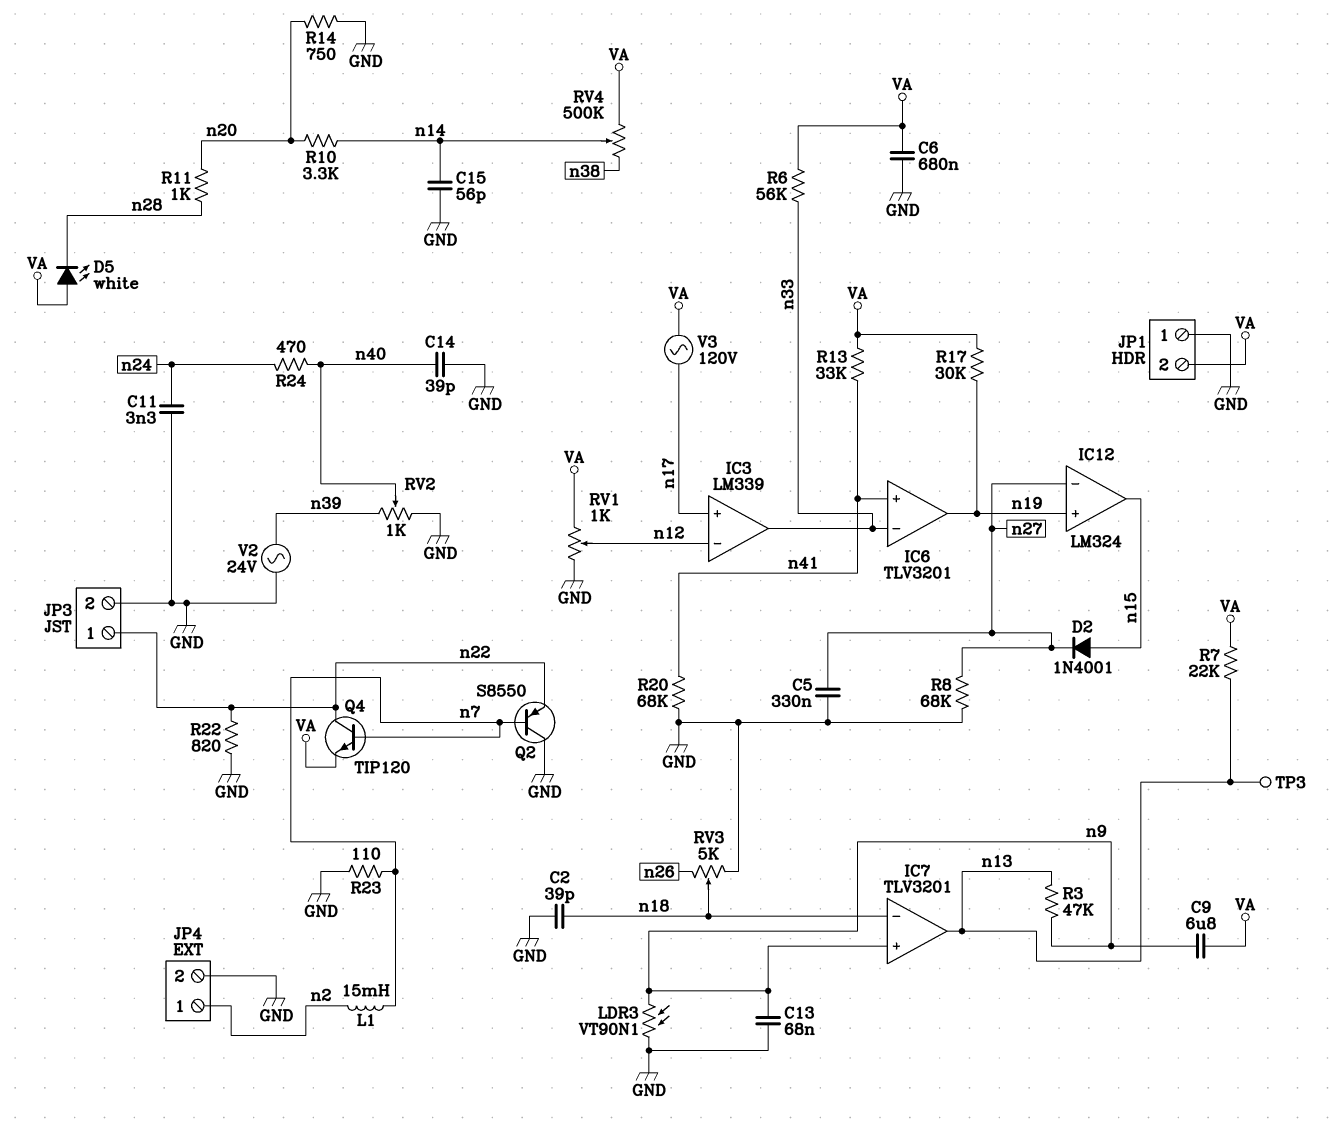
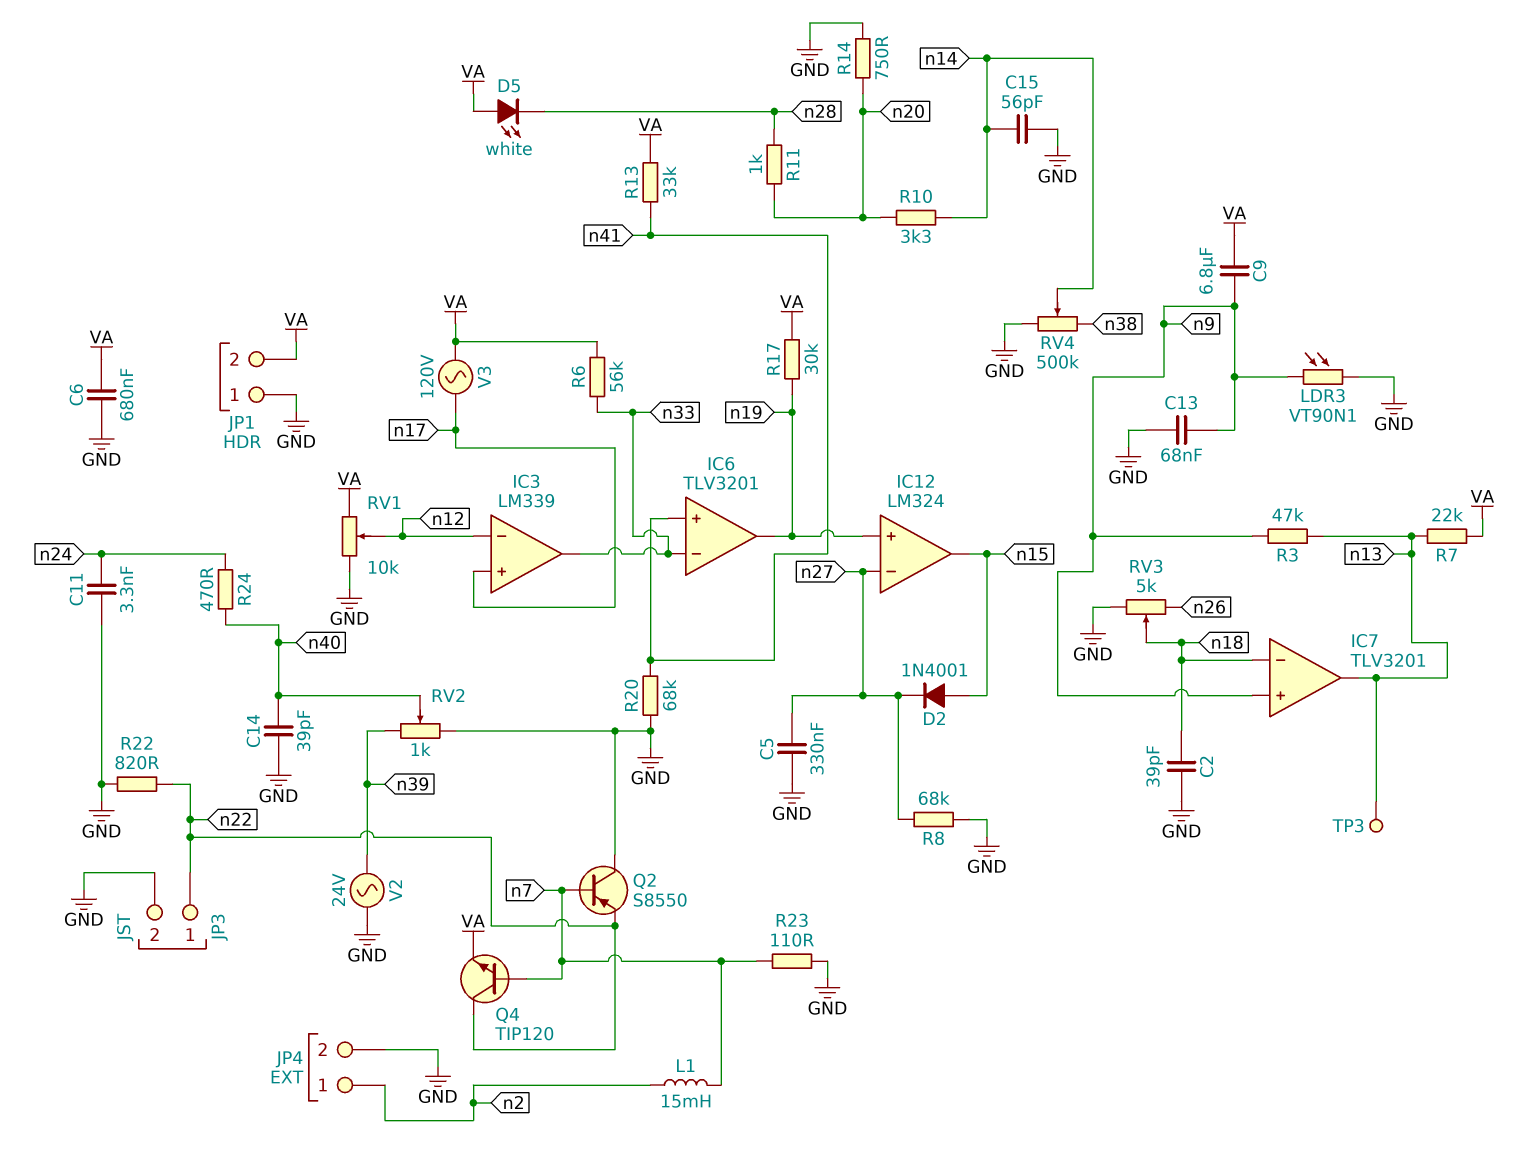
RV1: 1k (GND, VA, wiper n12) -> 10k (GND, VA, wiper n12)
RV4: 500k (VA, n38, wiper n14) -> 500k (GND, n38, wiper n14)

